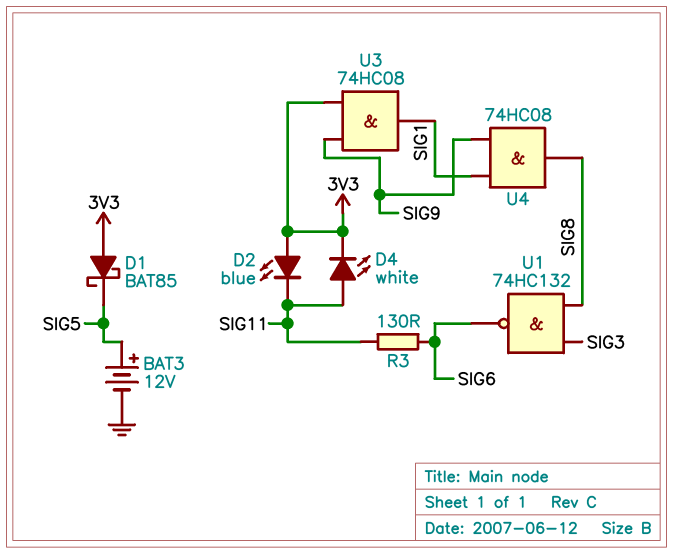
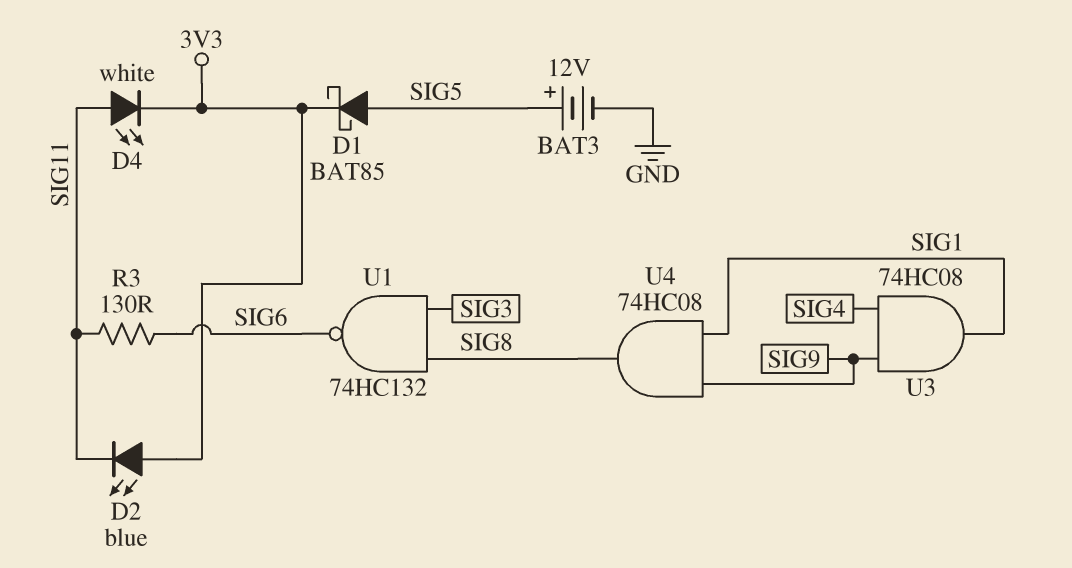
D1: schottky BAT85 (A 3V3, K SIG5) -> schottky BAT85 (A SIG5, K 3V3)
U3: AND 74HC08 (in 3V3, in SIG9, out SIG1) -> AND 74HC08 (in SIG4, in SIG9, out SIG1)

